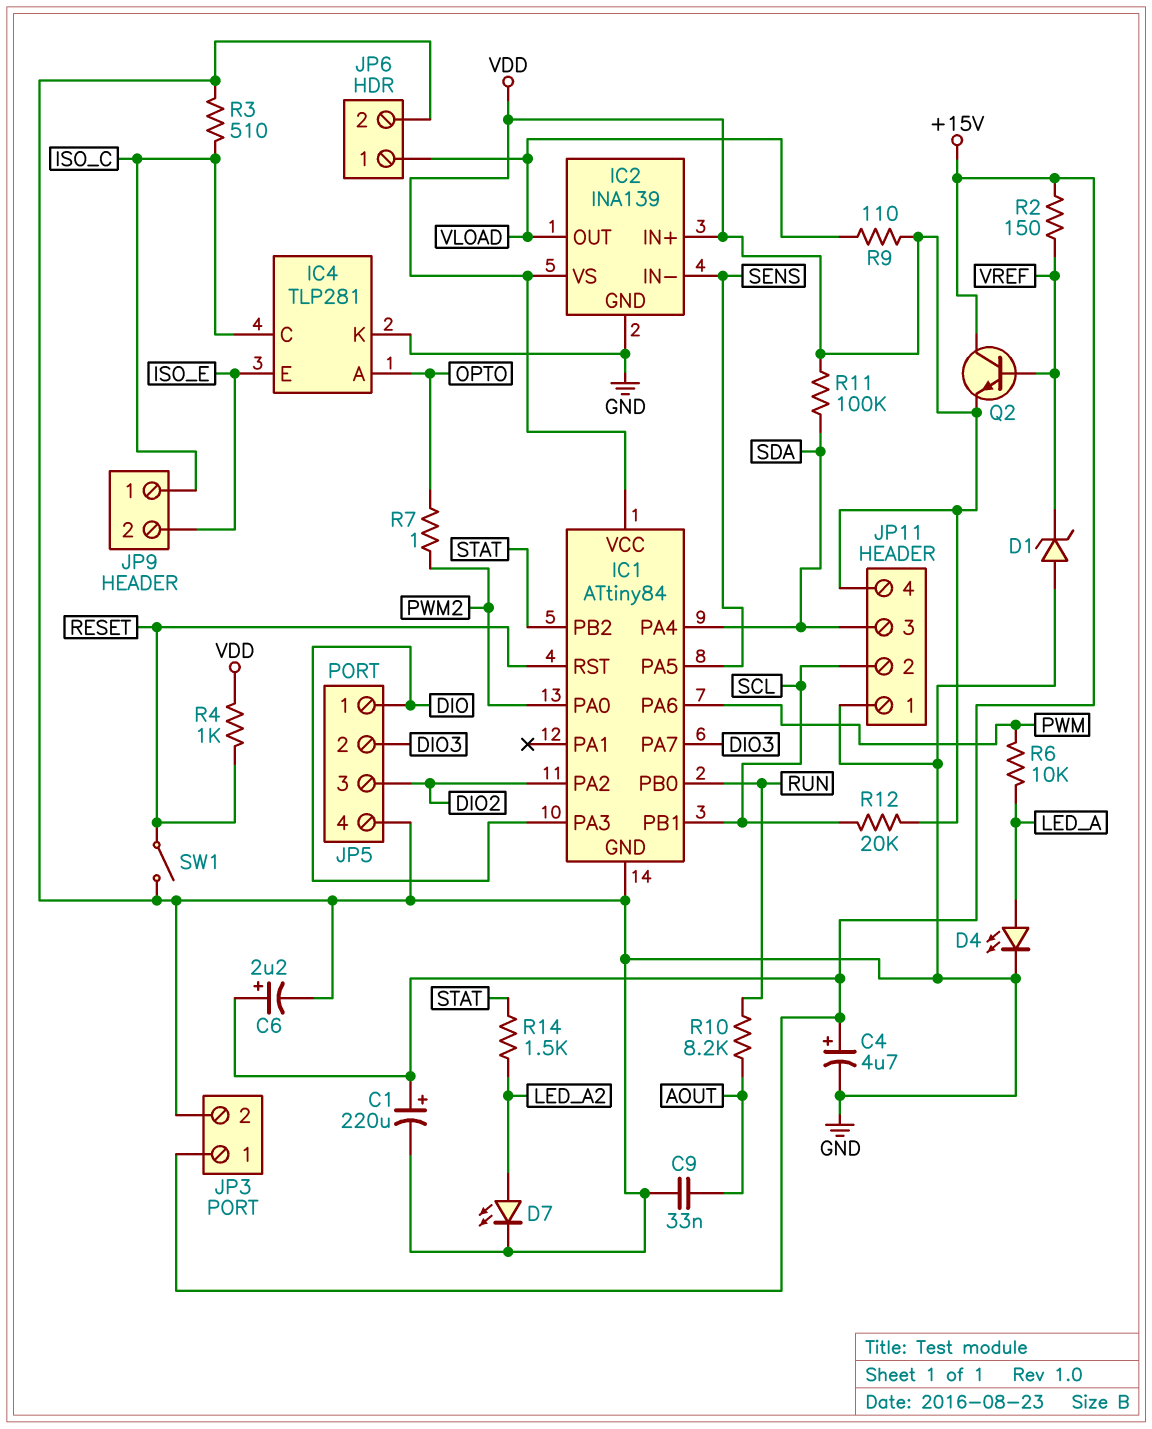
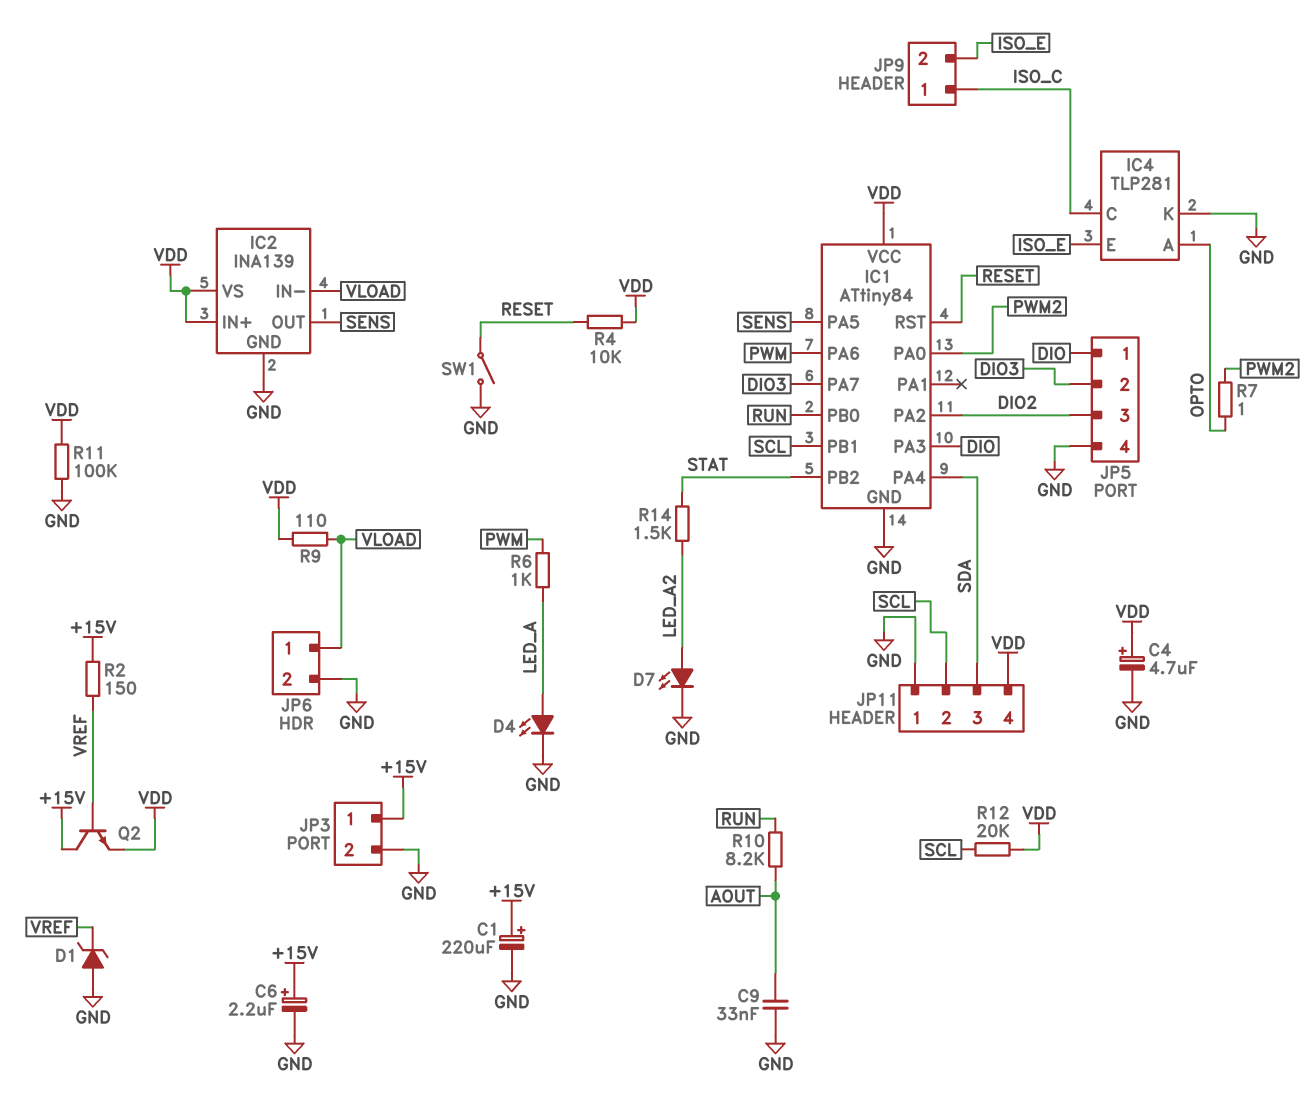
C4: 4.7uF (plus +15V, minus GND) -> 4.7uF (plus VDD, minus GND)
IC2 pin IN-: SENS -> VLOAD
IC2 pin OUT: VLOAD -> SENS
R3: 510 (GND, ISO_C) -> none
R4: 1k (RESET, VDD) -> 10k (RESET, VDD)
R6: 10k (LED_A, PWM) -> 1k (LED_A, PWM)
R11: 100k (SDA, VDD) -> 100k (GND, VDD)

